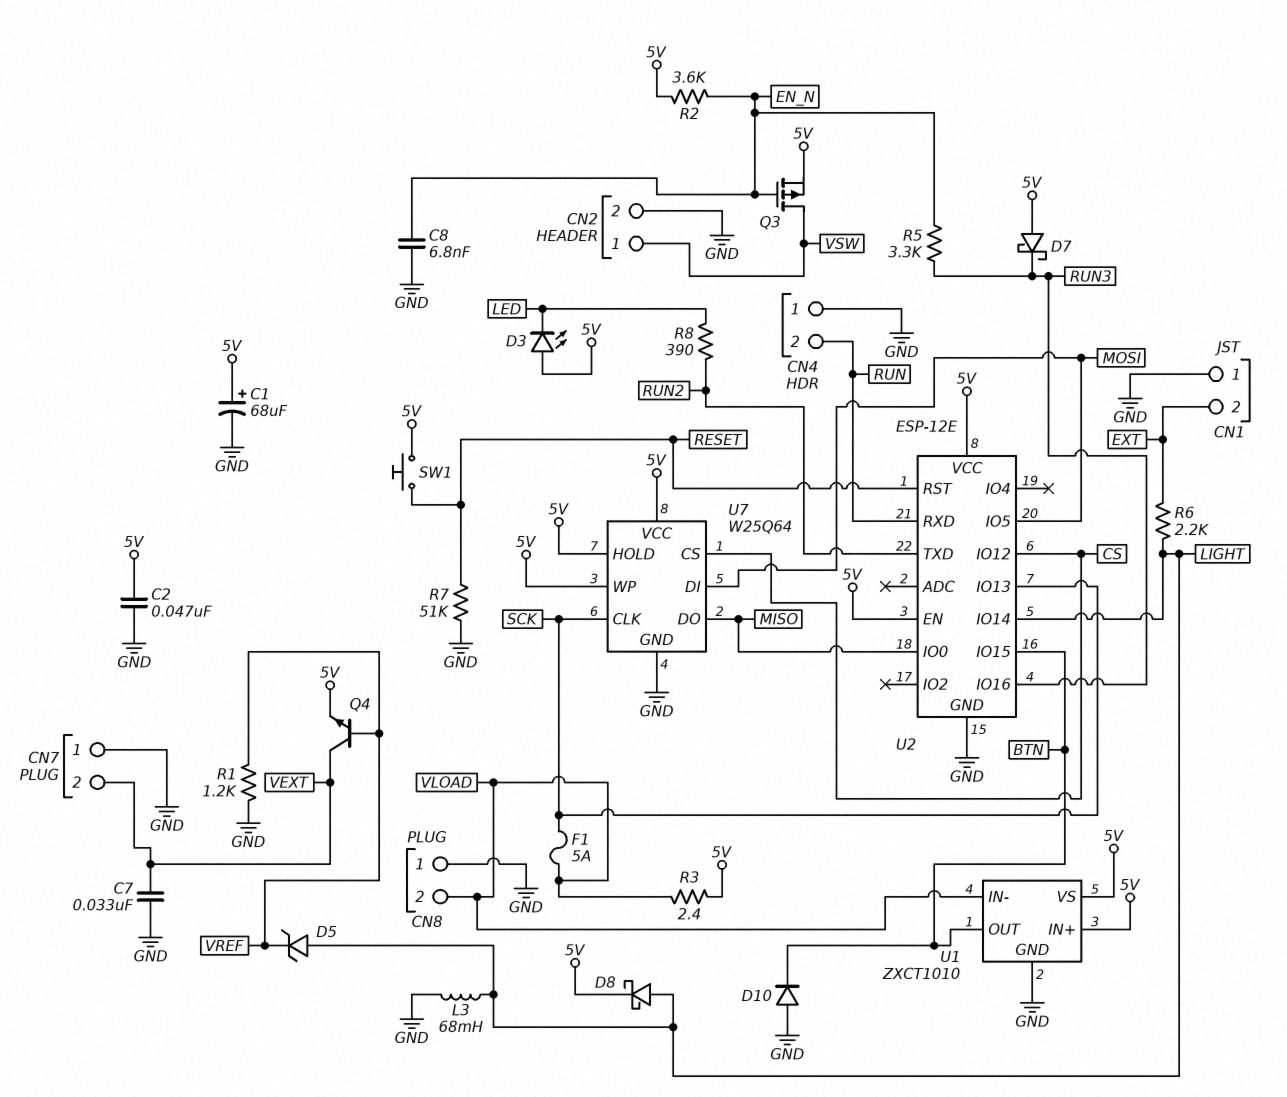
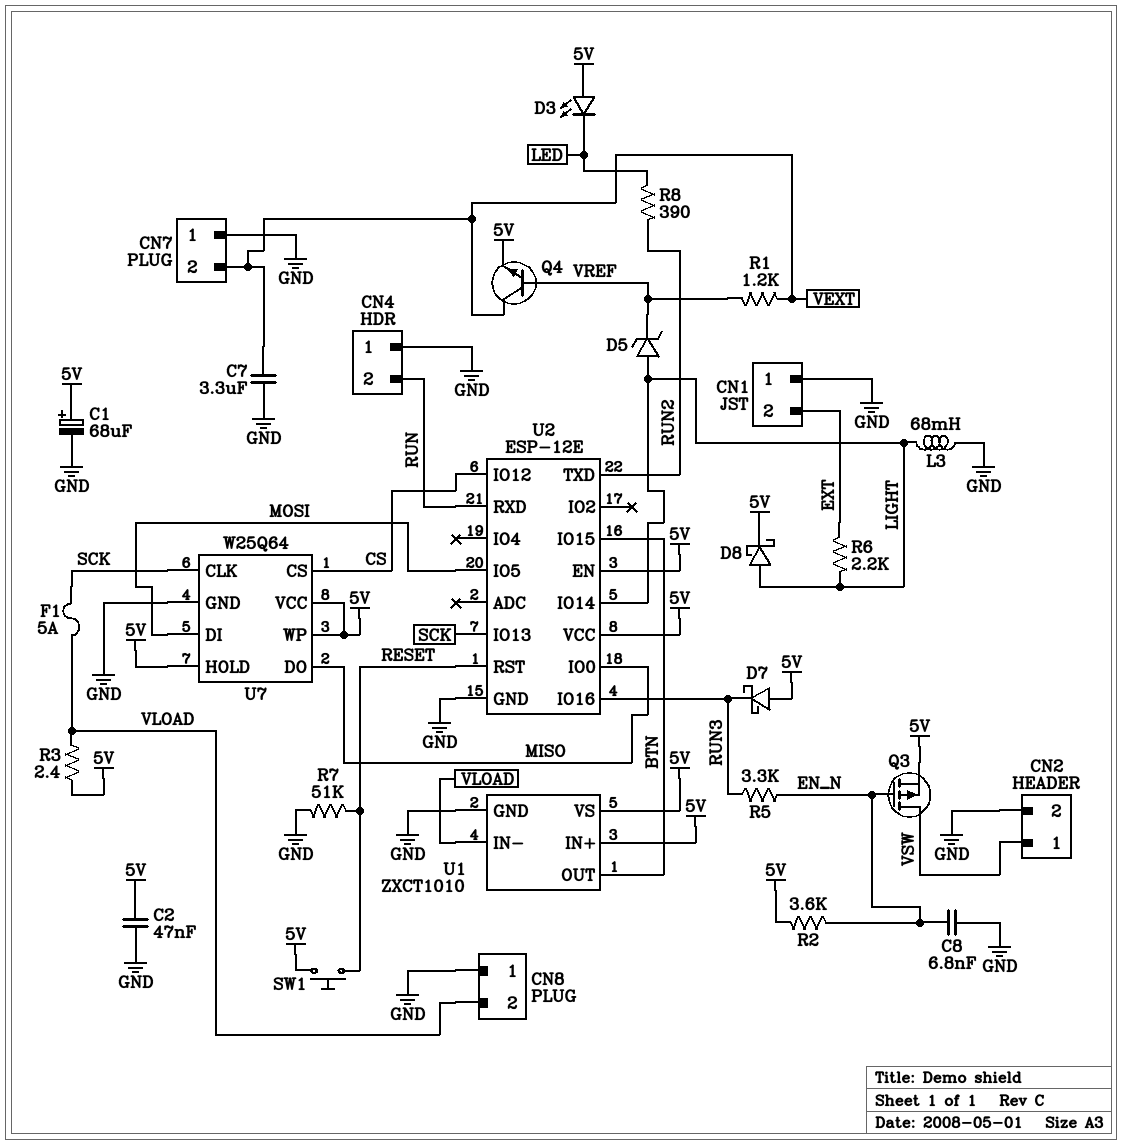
C7: 33nF (GND, VEXT) -> 3.3uF (GND, VEXT)
D10: diode (A GND, K BTN) -> none
R1: 1.2k (GND, VREF) -> 1.2k (VEXT, VREF)

